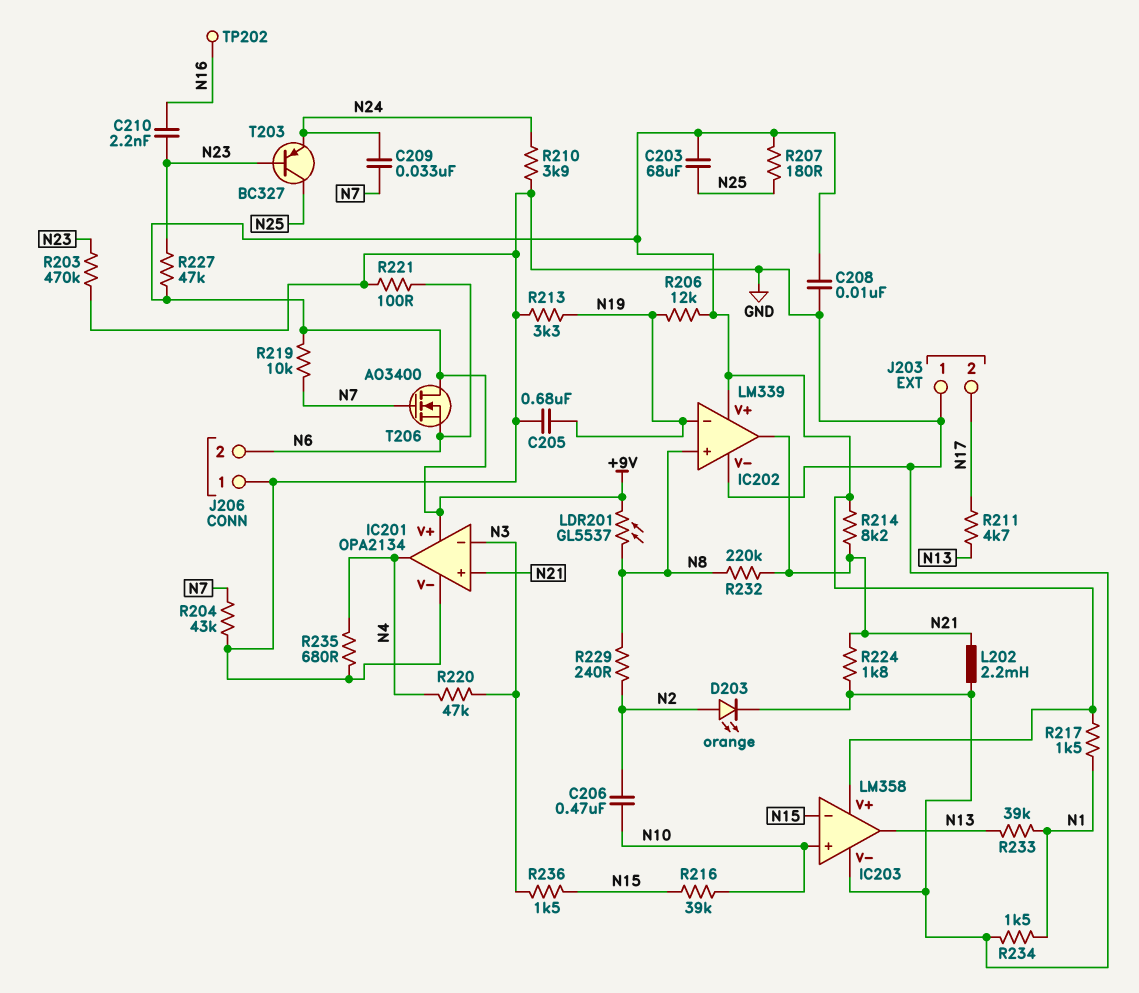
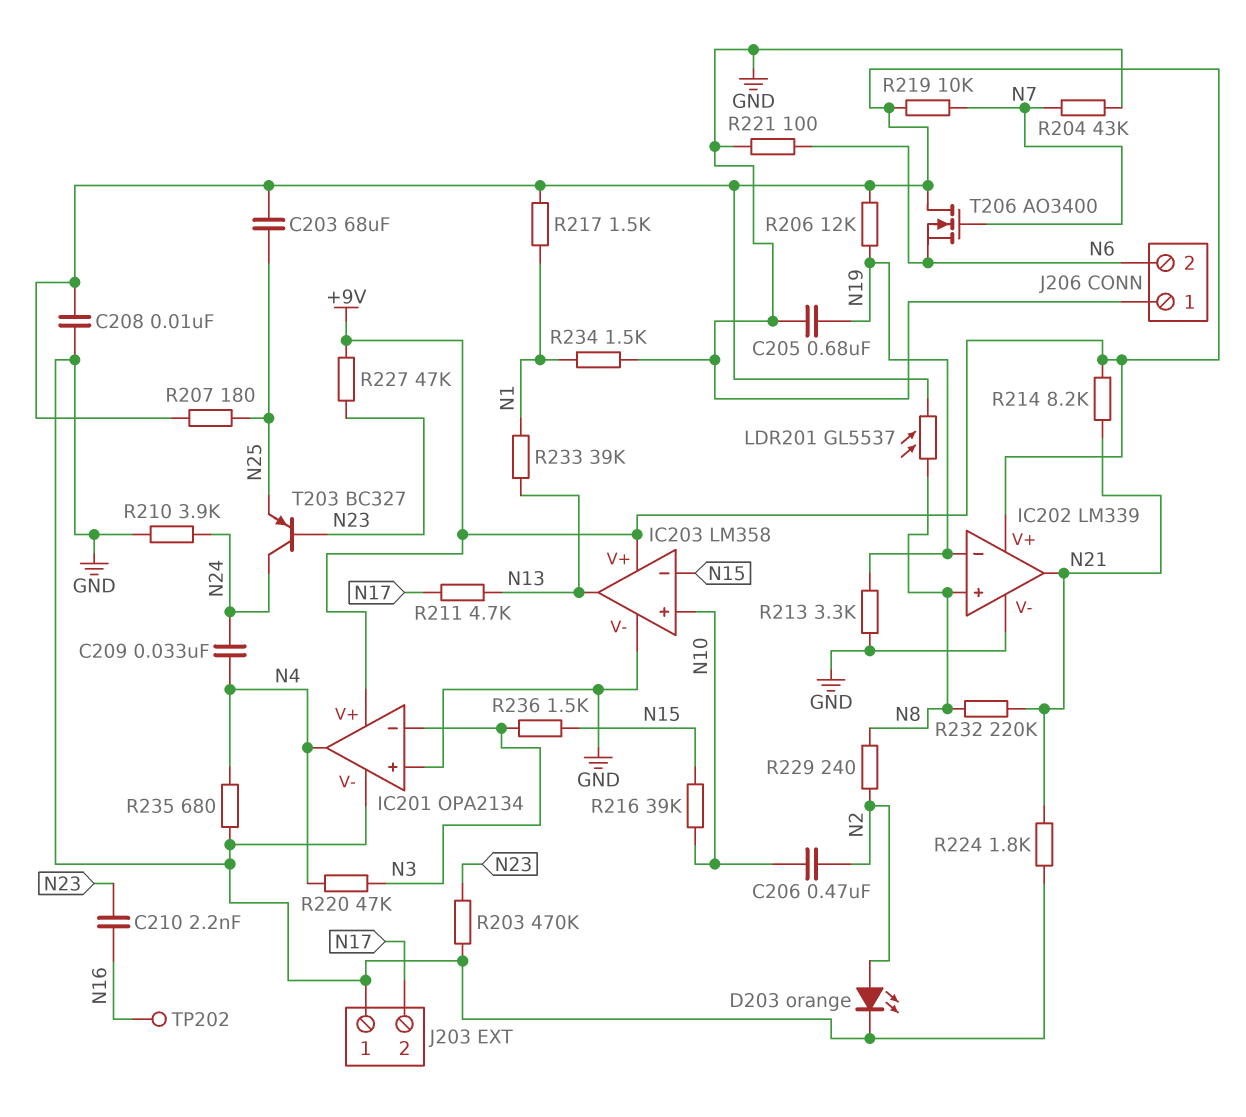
C209: 33nF (N7, N24) -> 33nF (N4, N24)
IC201 pin in+: N21 -> GND
L202: 2.2mH (GND, N21) -> none
T203: PNP BC327 (B N23, C N25, E N24) -> PNP BC327 (B N23, C N24, E N25)

